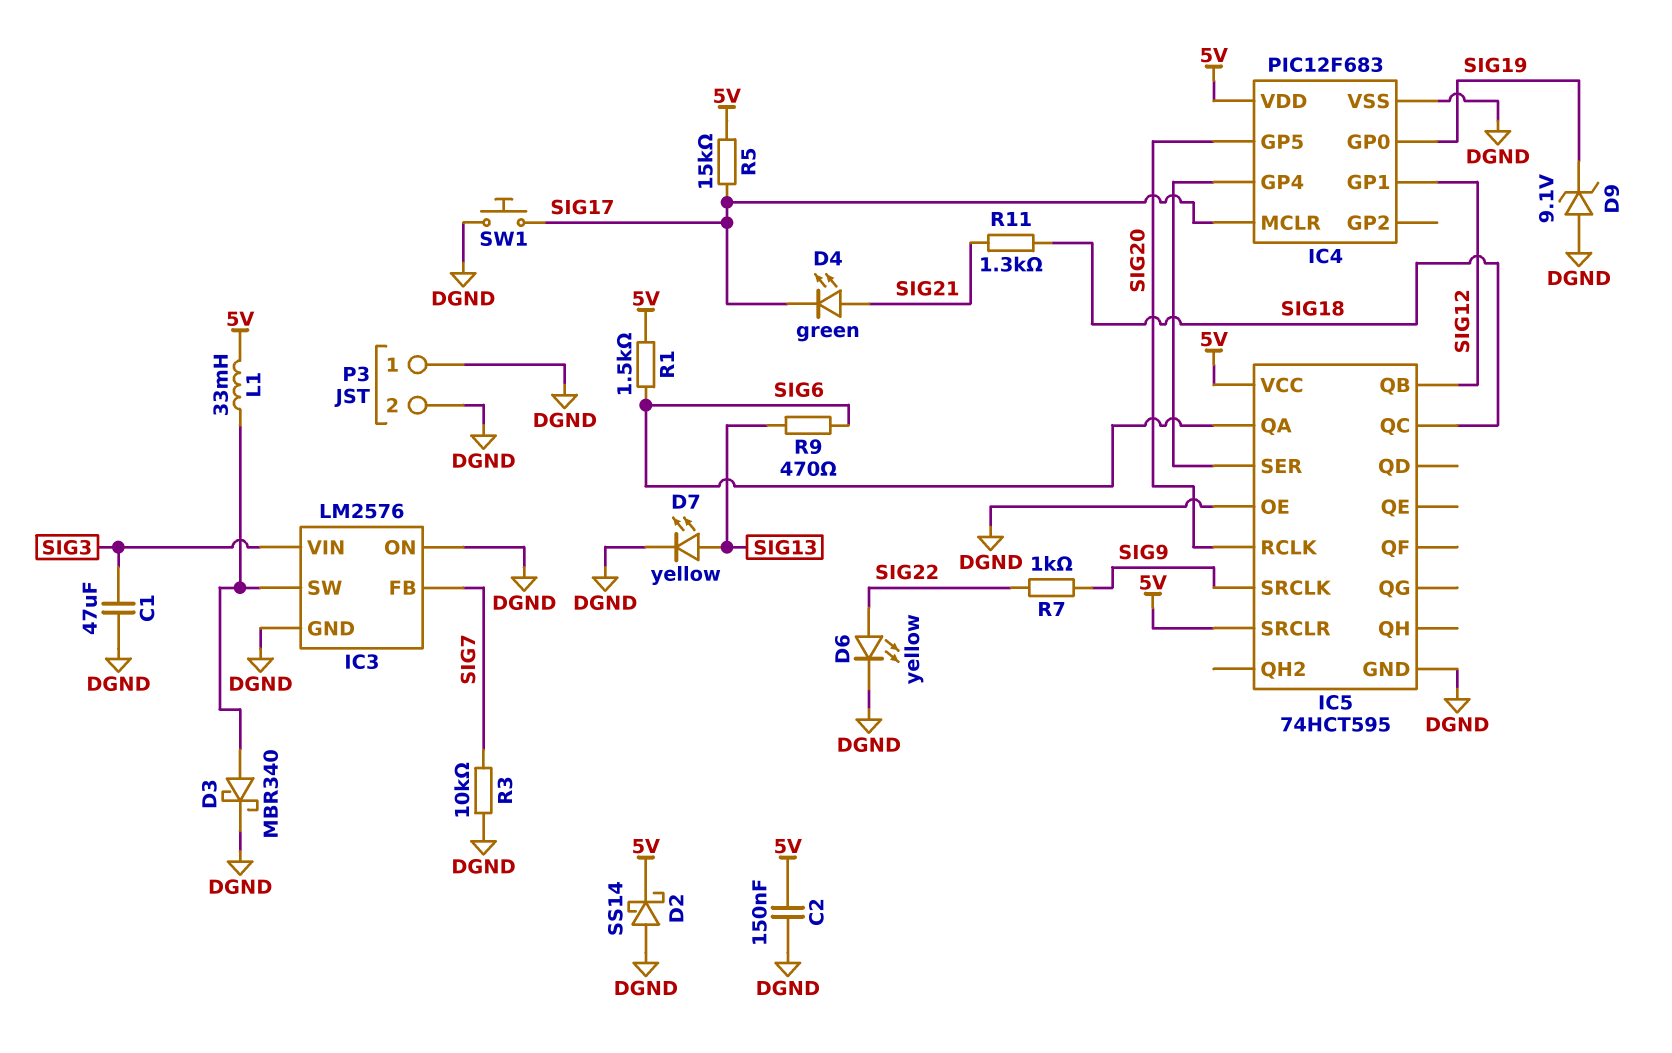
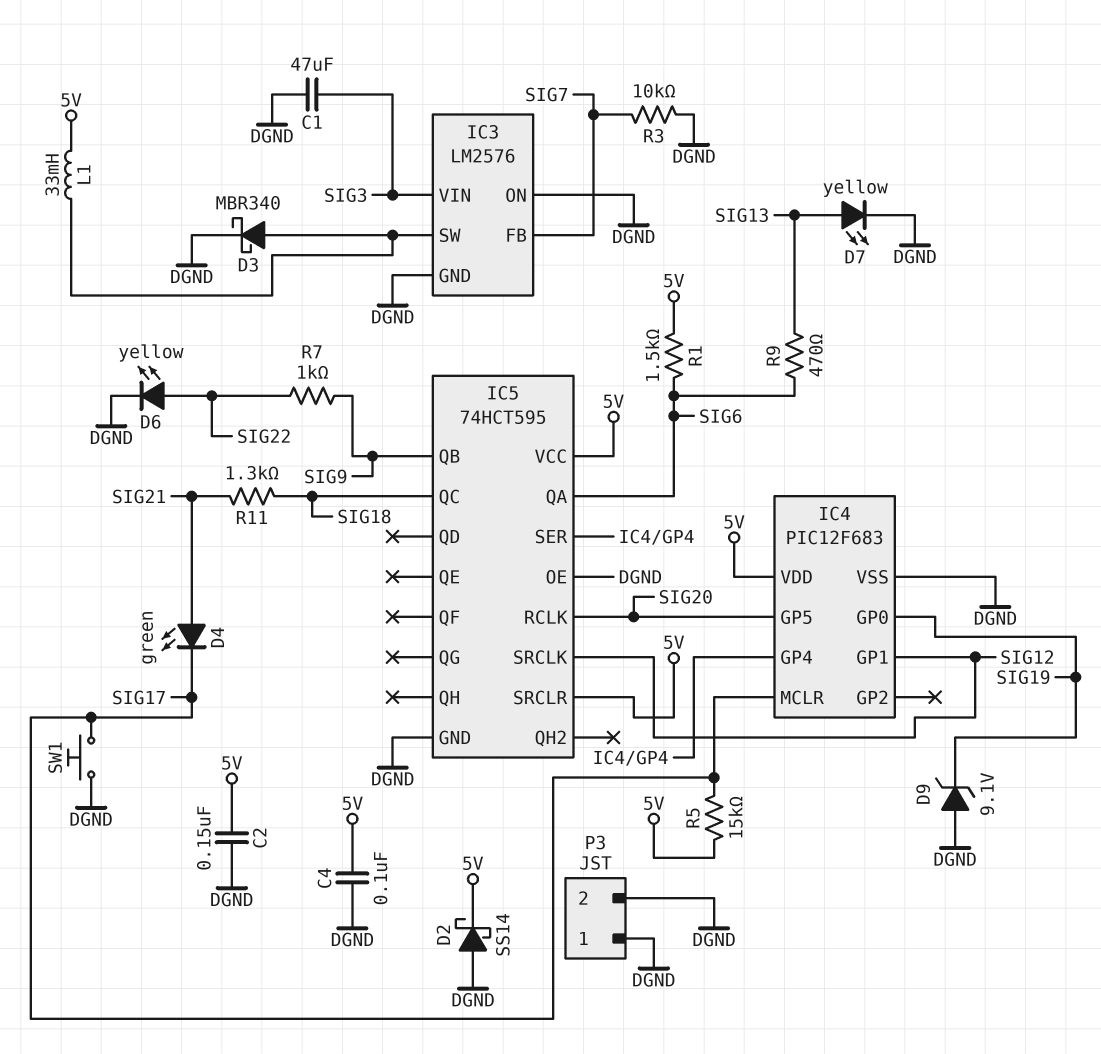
C4: none -> 100nF (5V, DGND)
IC5 pin QB: SIG12 -> SIG9
IC5 pin SRCLK: SIG9 -> SIG12

